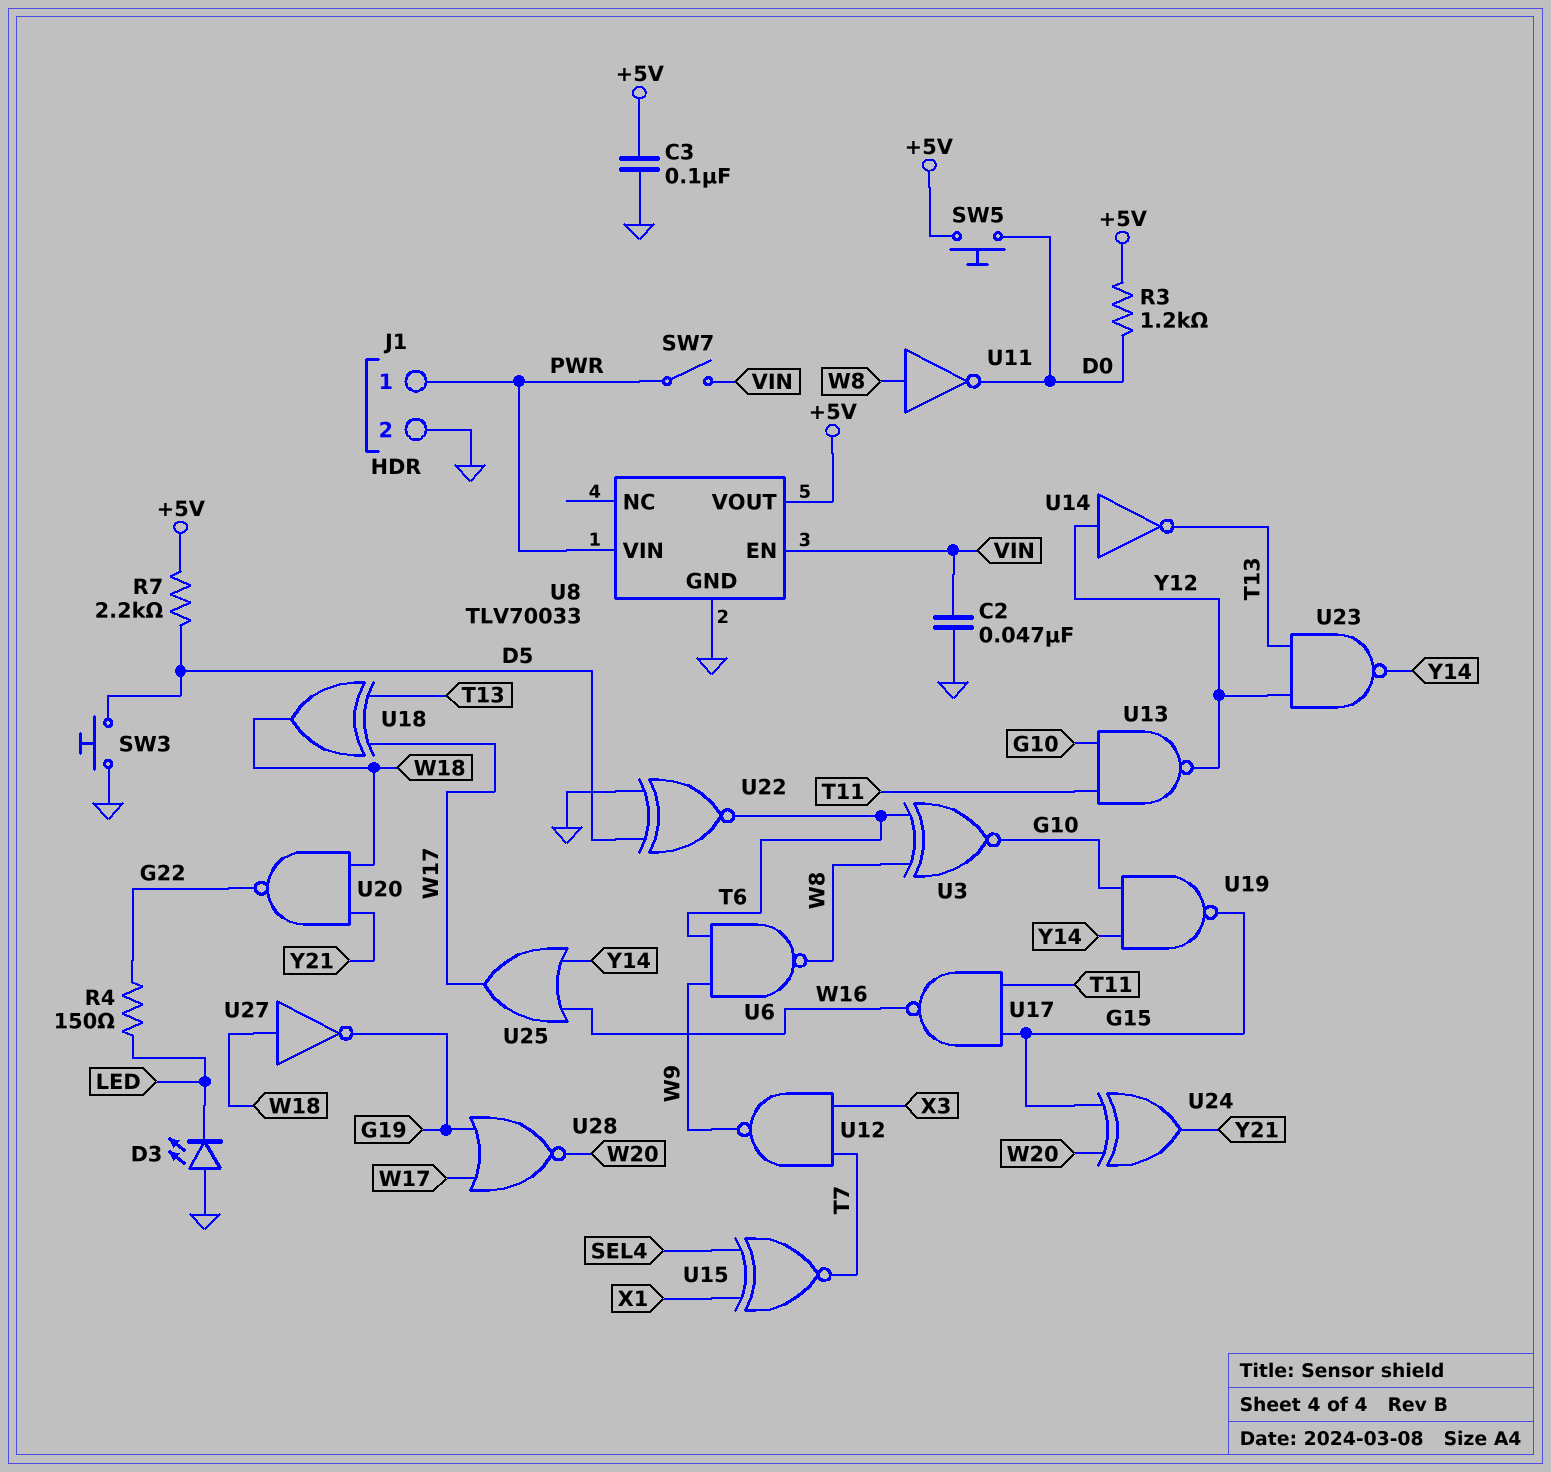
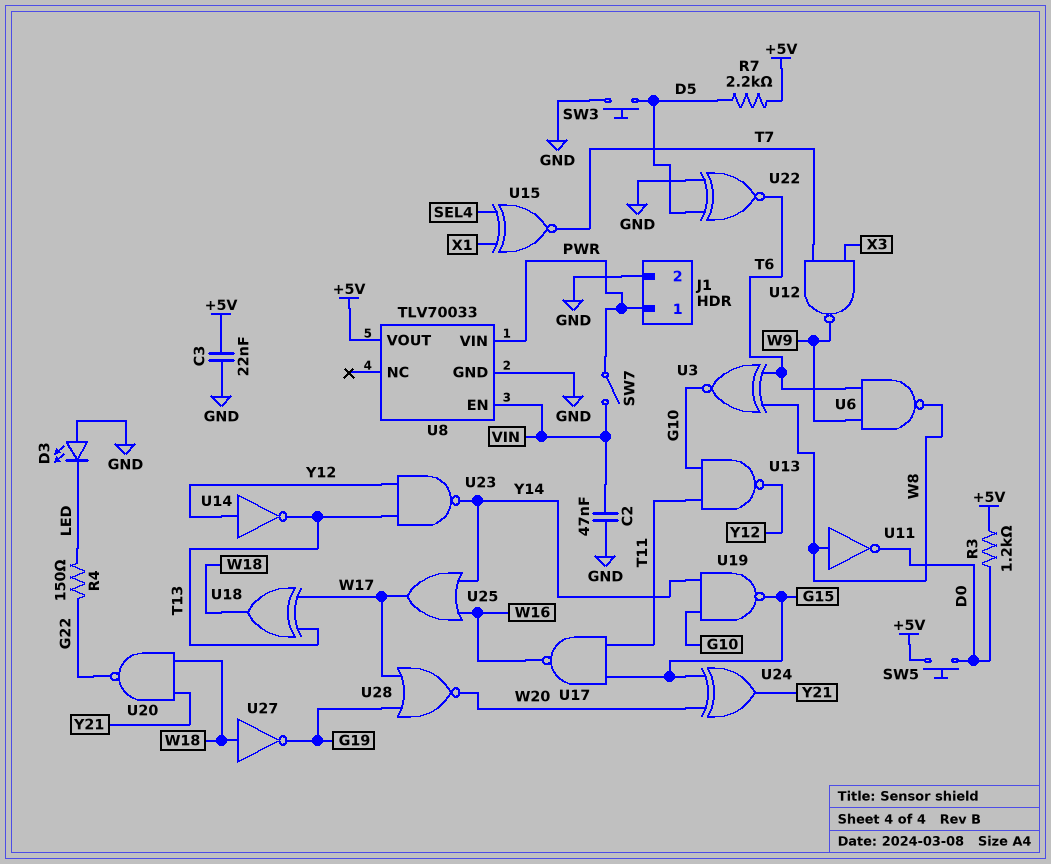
C3: 100nF (+5V, GND) -> 22nF (+5V, GND)

